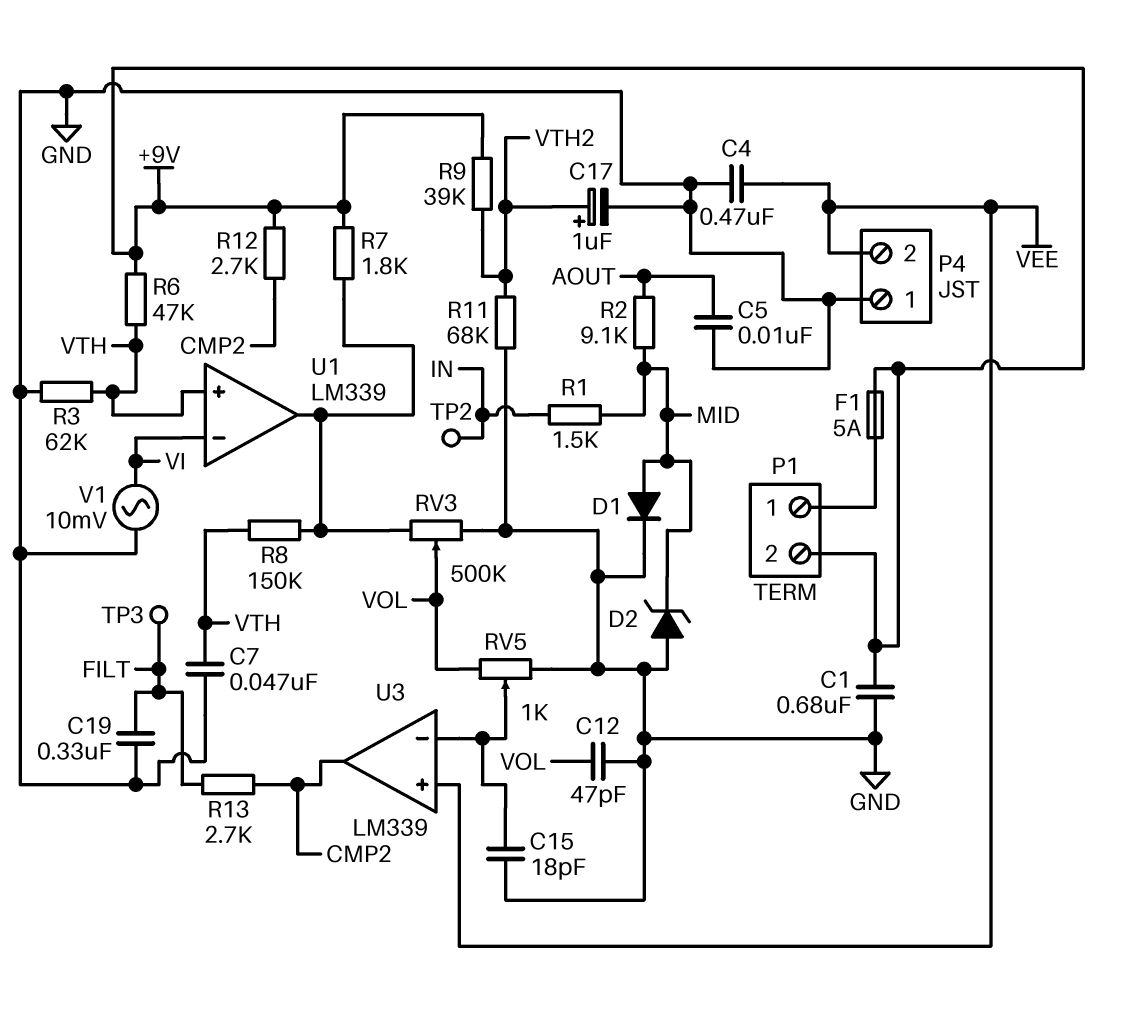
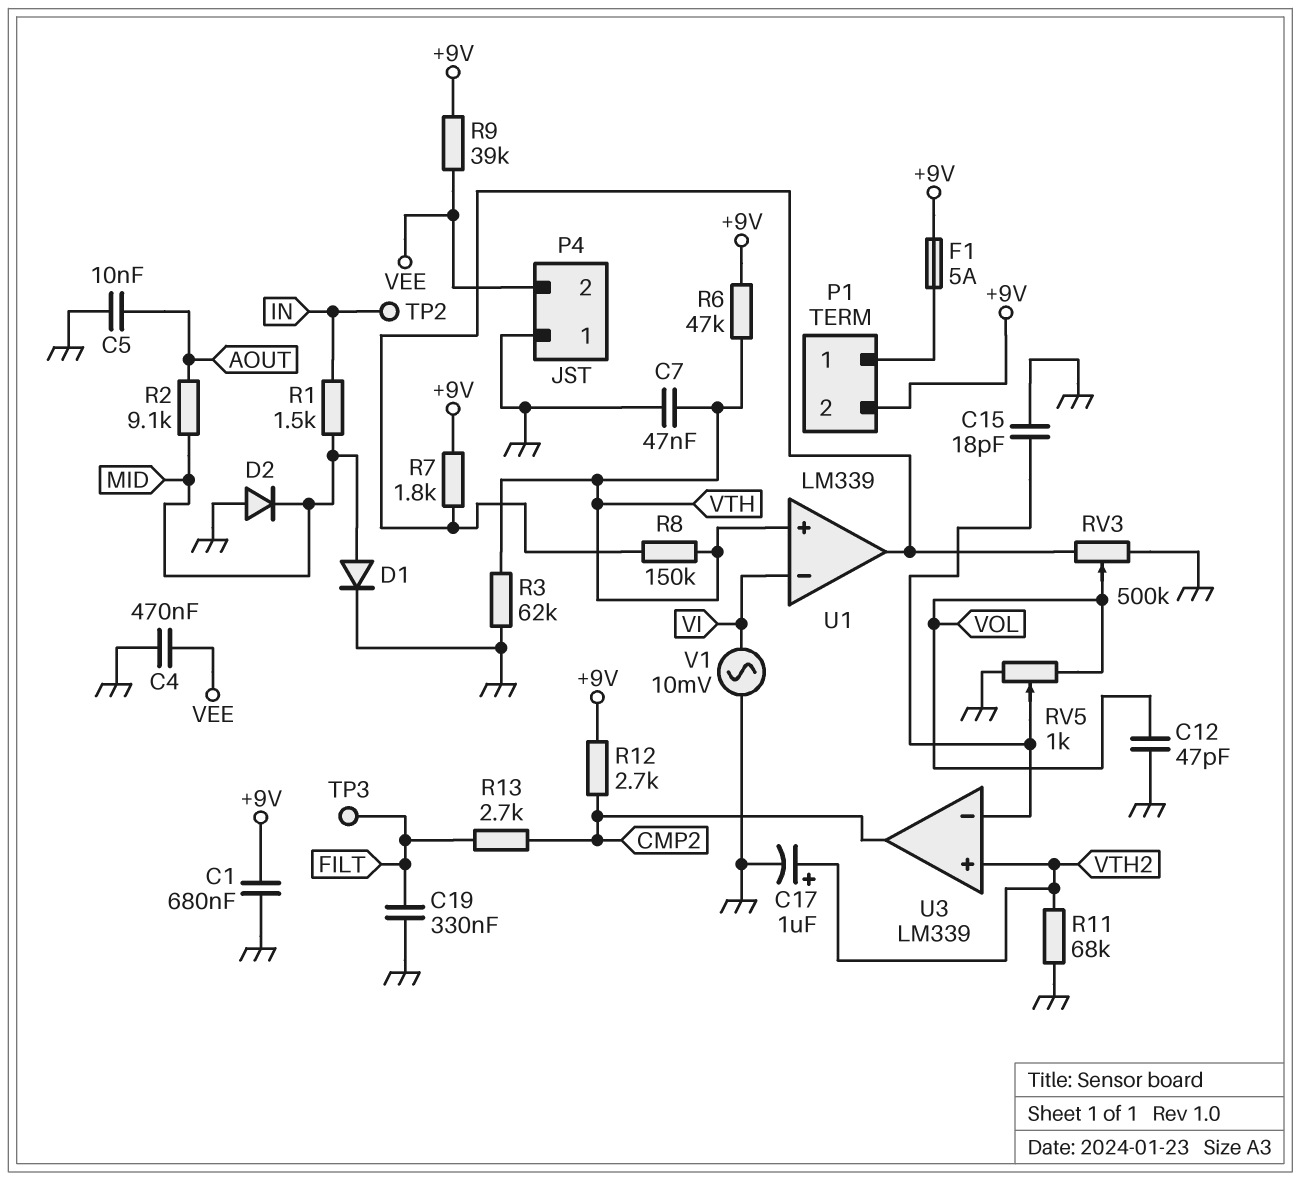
D2: zener (A GND, K MID) -> diode (A GND, K MID)
R9: 39k (+9V, VTH2) -> 39k (+9V, VEE)
U3 pin in+: VEE -> VTH2

